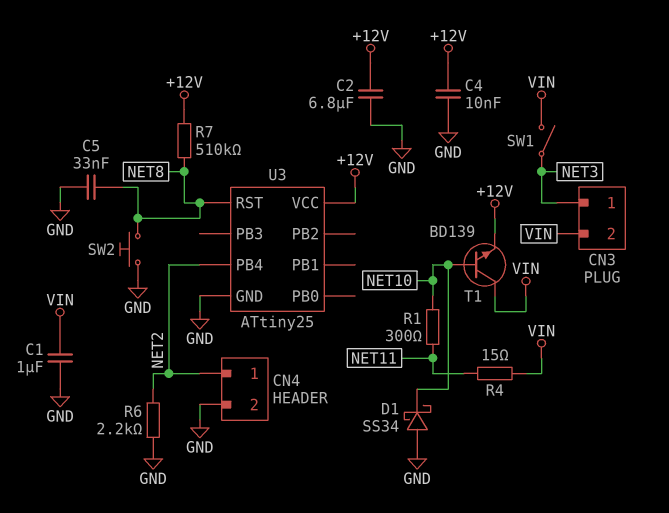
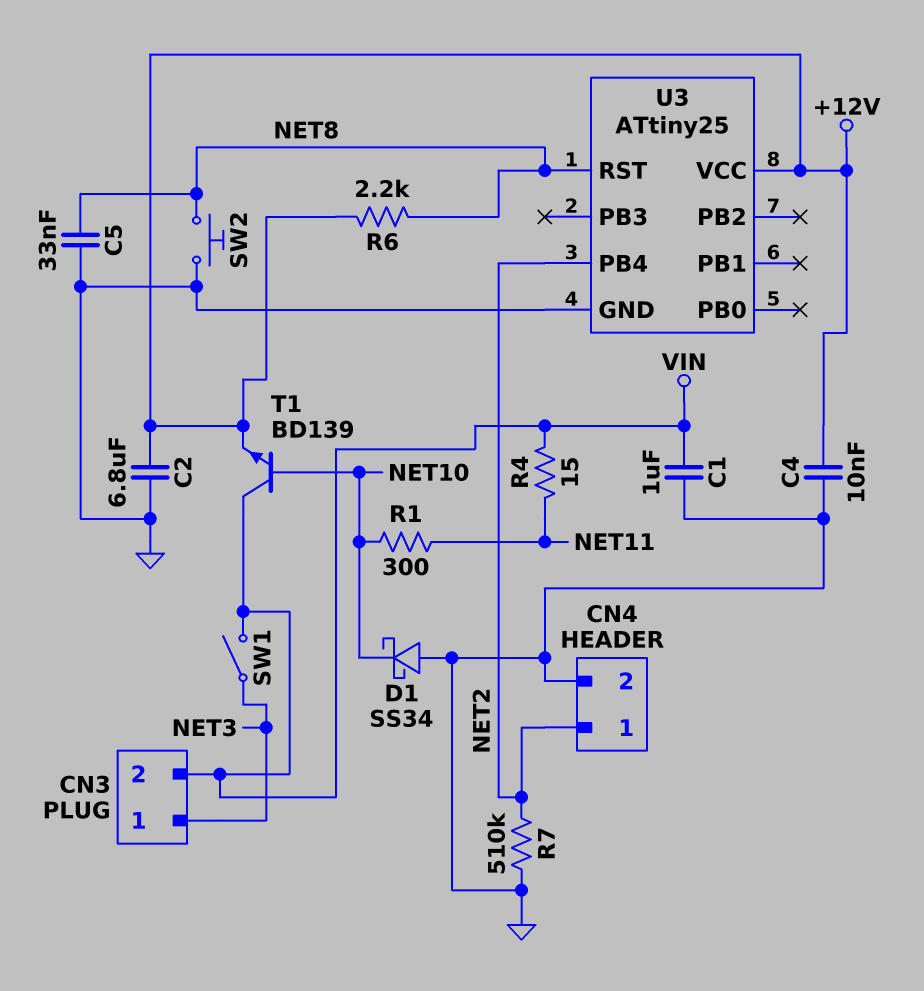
R6: 2.2k (GND, NET2) -> 2.2k (+12V, NET8)
R7: 510k (+12V, NET8) -> 510k (GND, NET2)

